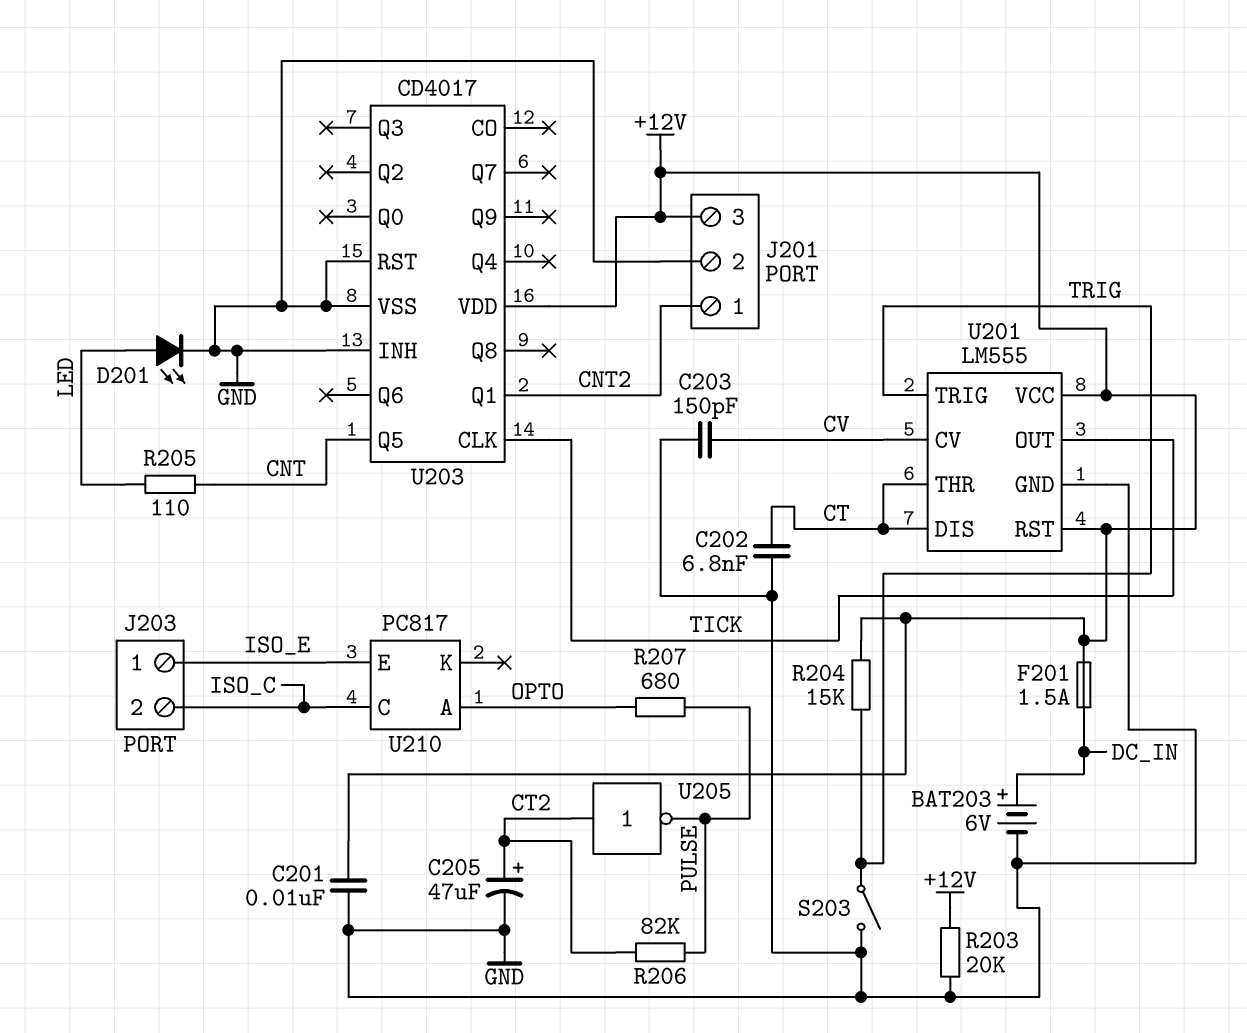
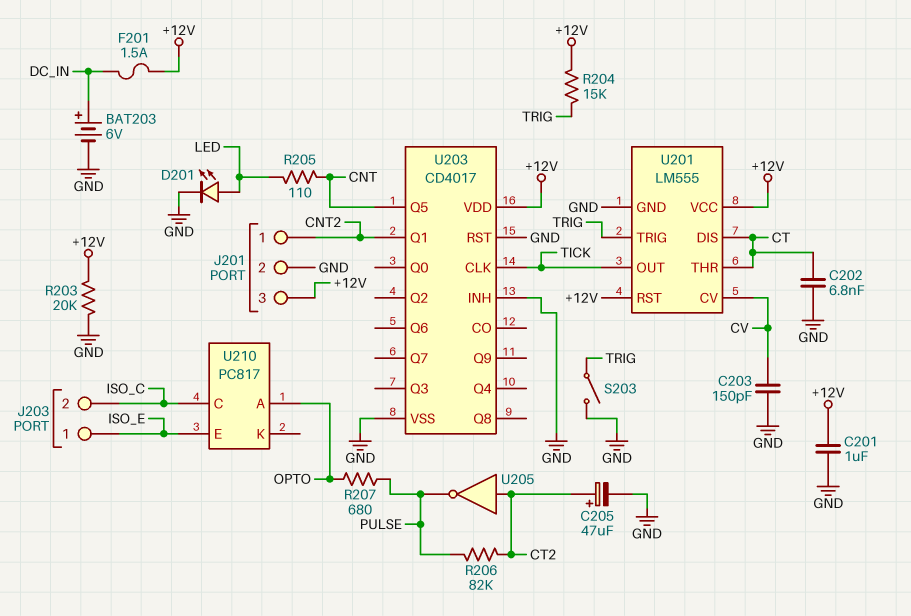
C201: 10nF (+12V, GND) -> 1uF (+12V, GND)

